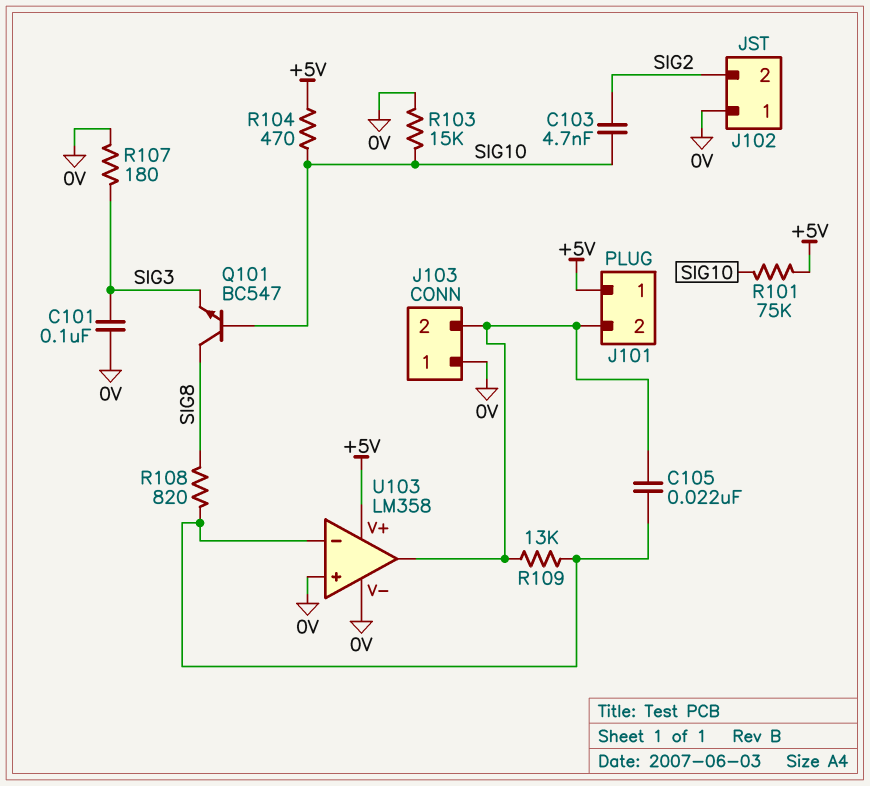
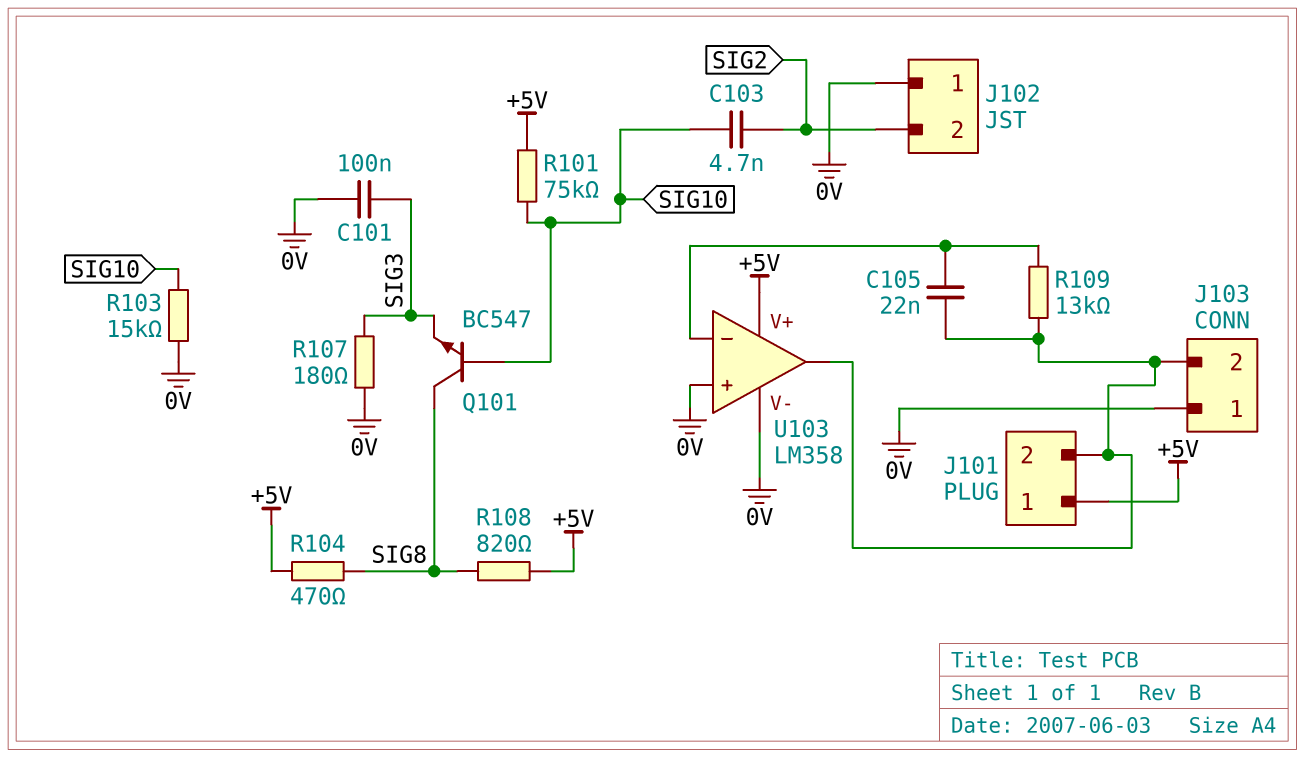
R104: 470 (+5V, SIG10) -> 470 (+5V, SIG8)
R108: 820 (SIG8, U103/in-) -> 820 (+5V, SIG8)

